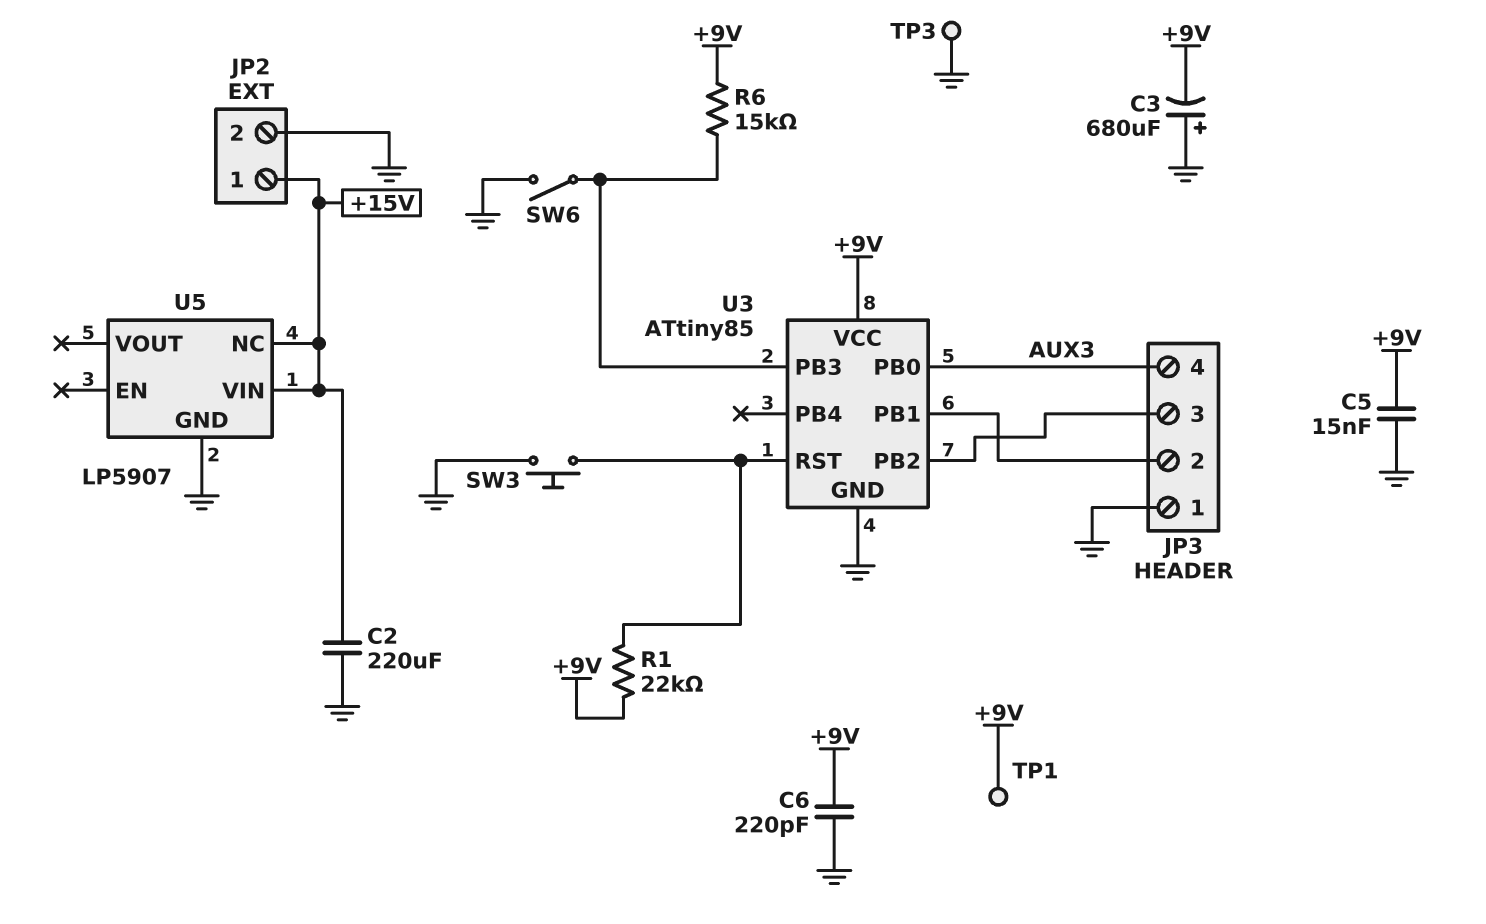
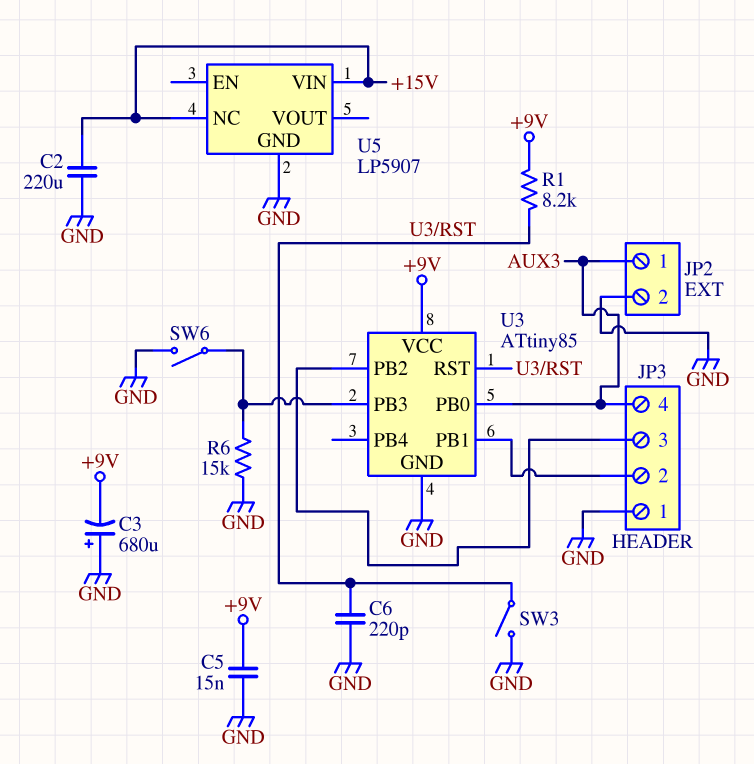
C6: 220pF (+9V, GND) -> 220pF (GND, U3/RST)
JP2 pin 1: +15V -> AUX3
R1: 22k (+9V, U3/RST) -> 8.2k (+9V, U3/RST)
R6: 15k (+9V, U3/PB3) -> 15k (GND, U3/PB3)
SW3: button (GND, U3/RST) -> switch (GND, U3/RST)
TP1: test point (+9V) -> none
TP3: test point (GND) -> none

